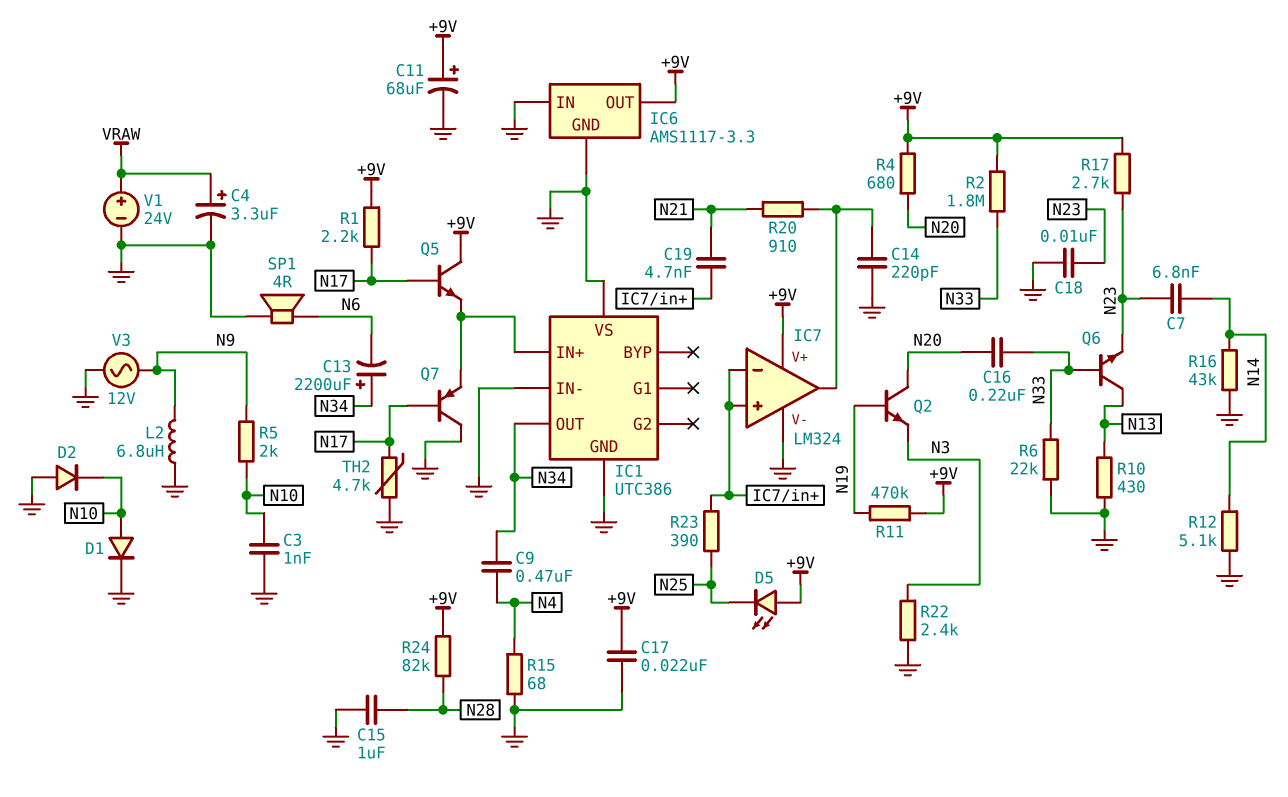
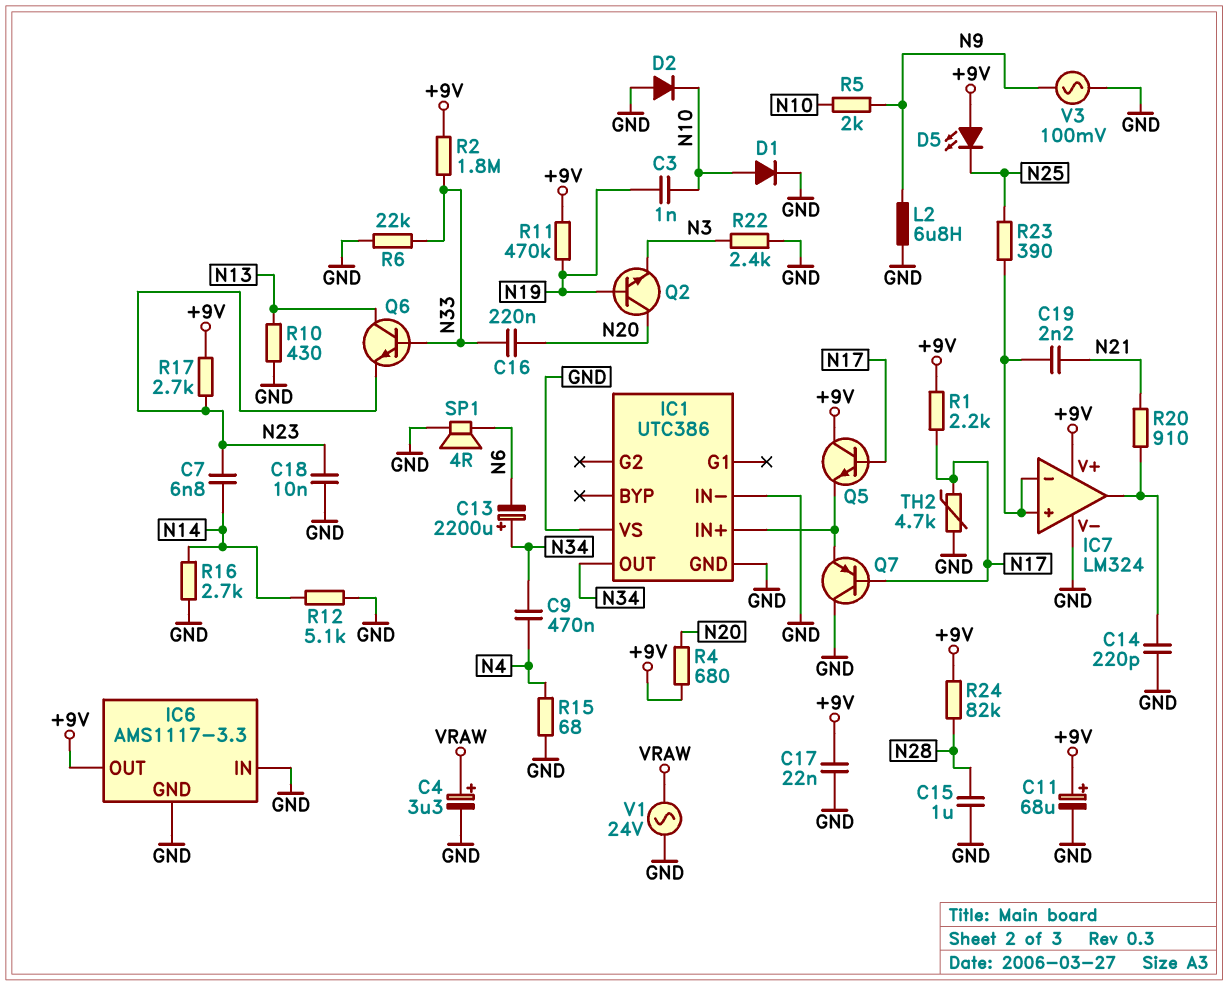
C3: 1nF (GND, N10) -> 1nF (N10, N19)
C19: 4.7nF (IC7/in+, N21) -> 2.2nF (IC7/in+, N21)
R16: 43k (GND, N14) -> 2.7k (GND, N14)
V1: 24V (plus VRAW, minus GND) -> AC 24V (GND, VRAW)
V3: AC 12V (GND, N9) -> AC 100mV (GND, N9)

